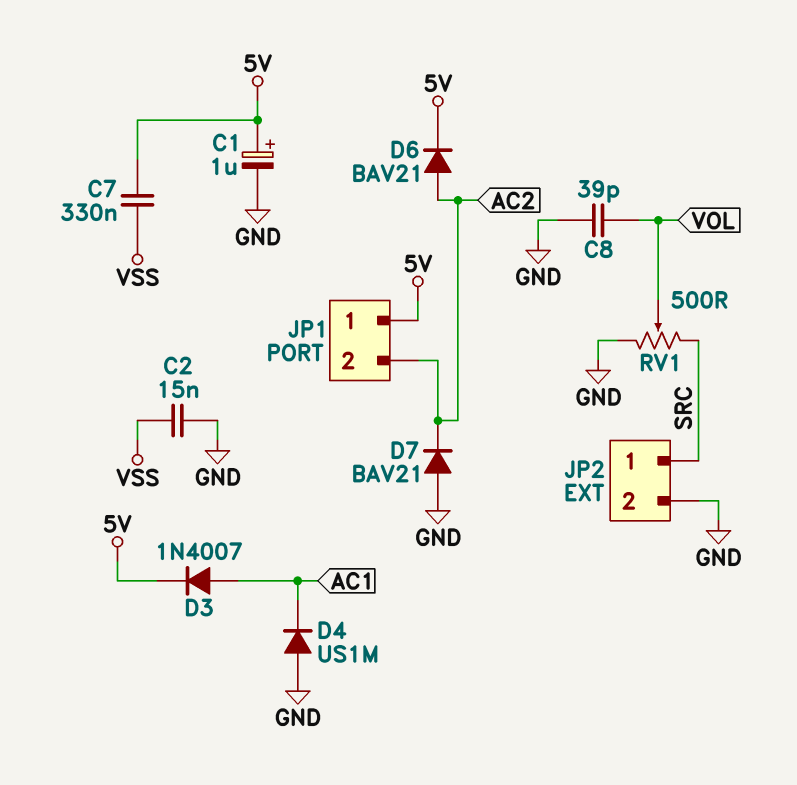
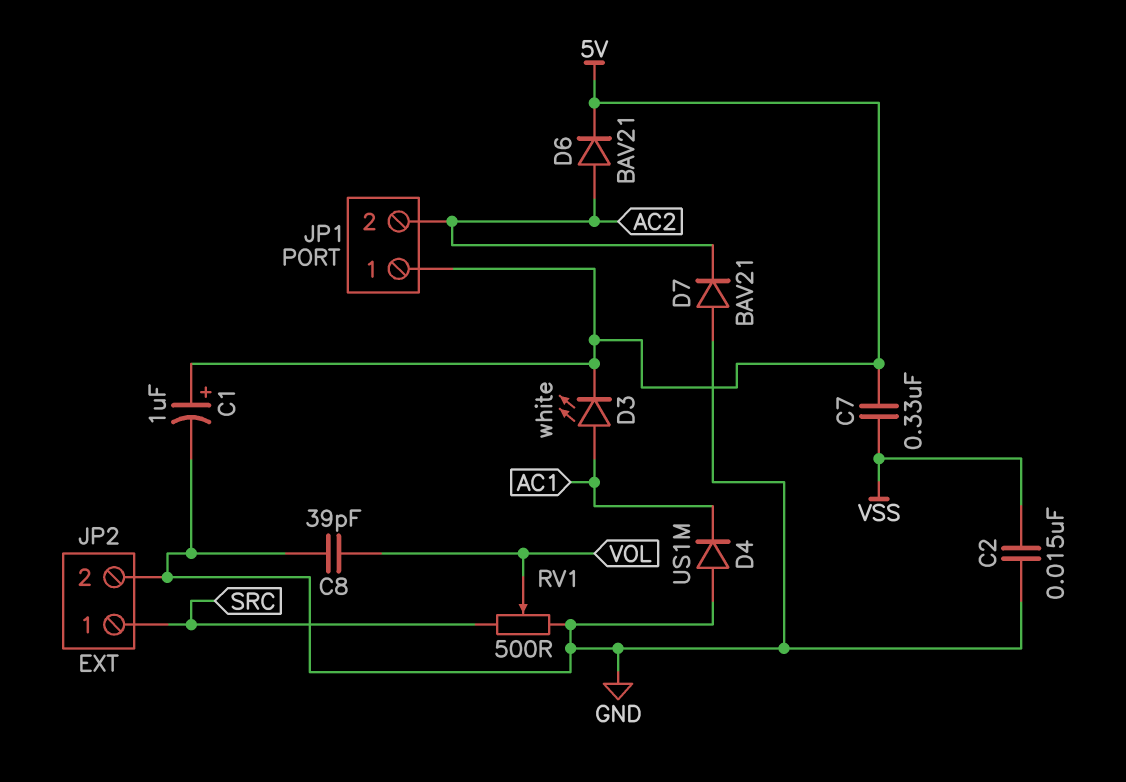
D3: diode 1N4007 (A AC1, K 5V) -> LED white (A AC1, K 5V)

